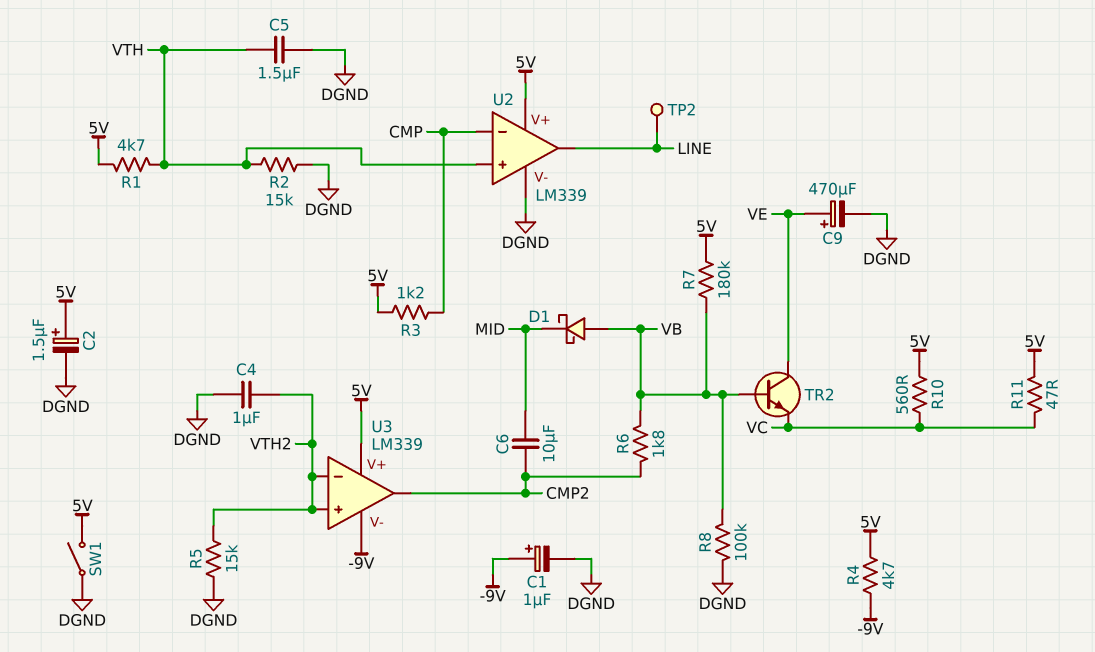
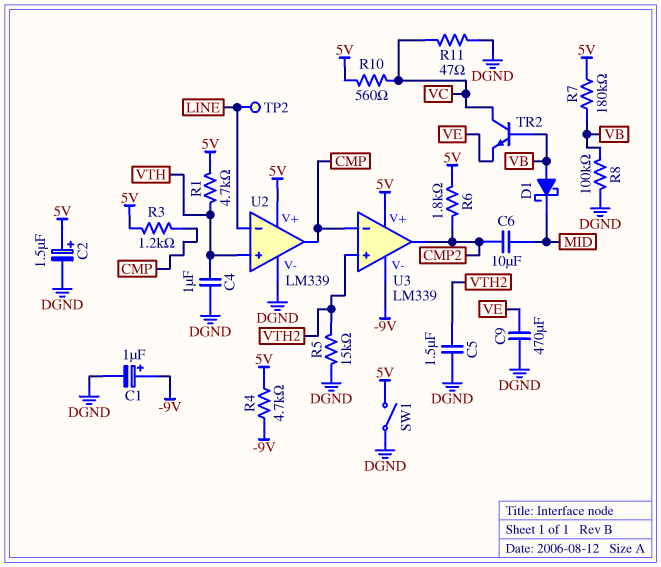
C4: 1uF (DGND, VTH2) -> 1uF (DGND, VTH)
C5: 1.5uF (DGND, VTH) -> 1.5uF (DGND, VTH2)
C9: 470uF (plus VE, minus DGND) -> 470uF (DGND, VE)
R2: 15k (DGND, VTH) -> none
R6: 1.8k (CMP2, VB) -> 1.8k (5V, CMP2)
R11: 47 (5V, VC) -> 47 (DGND, VC)
TR2: NPN (B VB, C VE, E VC) -> NPN (B VB, C VC, E VE)
U2 pin in-: CMP -> LINE
U2 pin out: LINE -> CMP
U3 pin in-: VTH2 -> CMP

